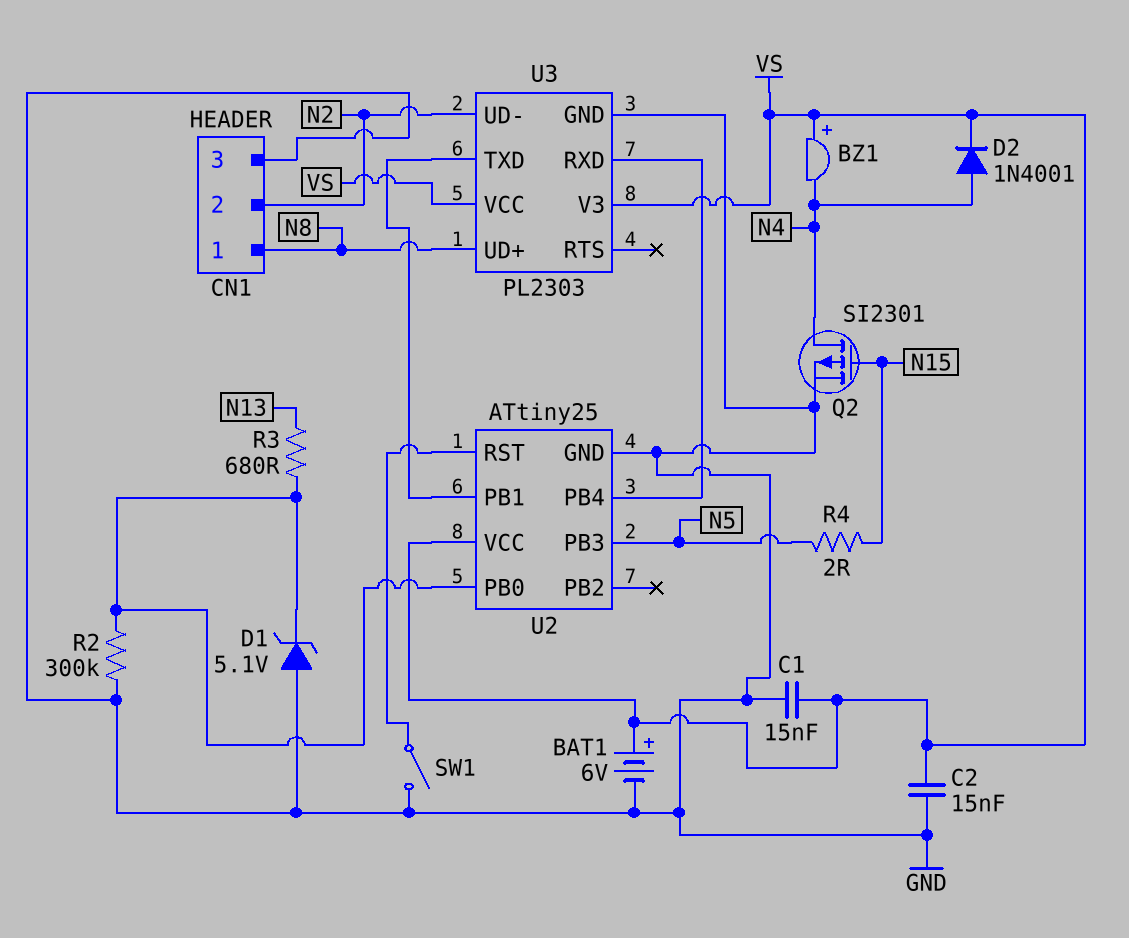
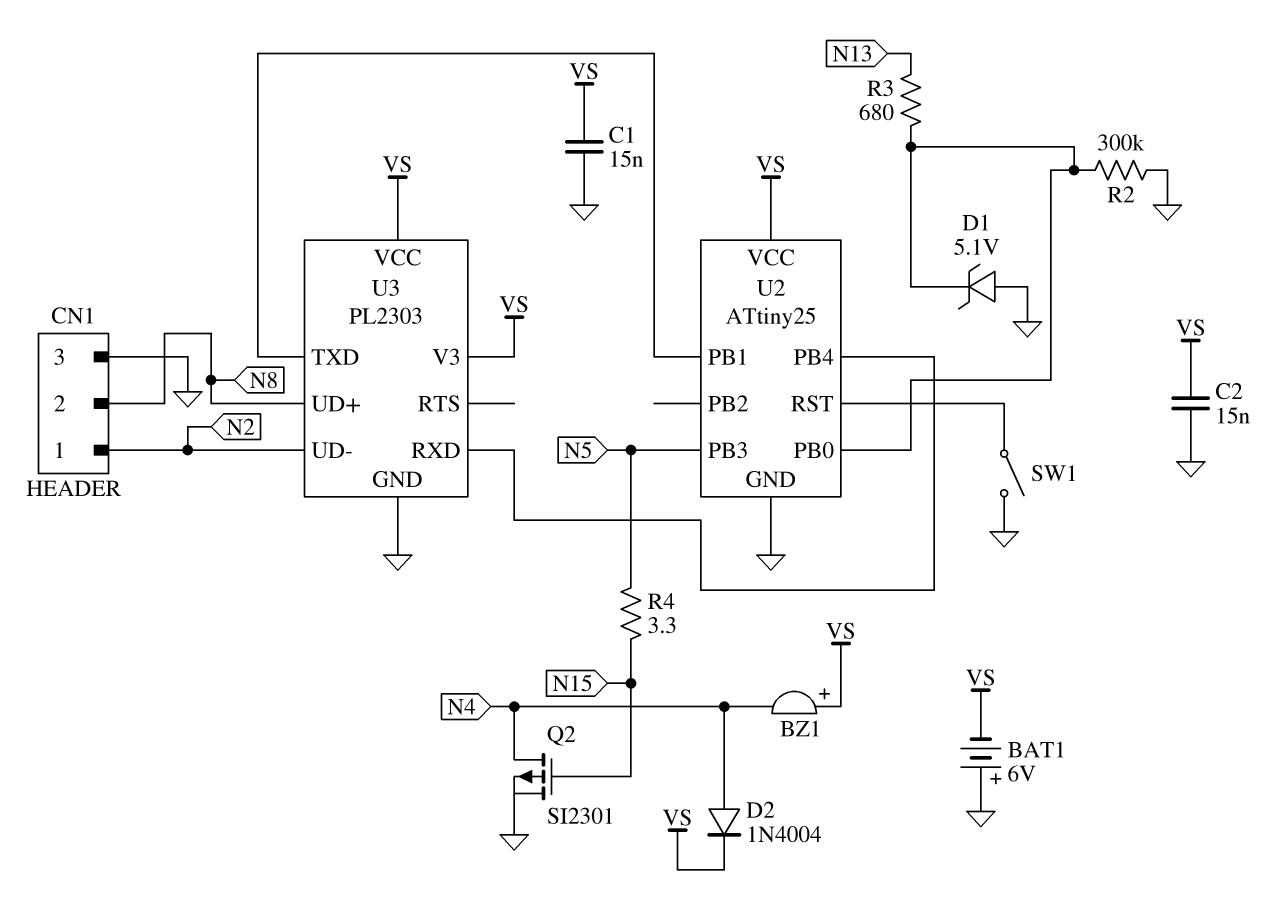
BAT1: 6V (plus VS, minus GND) -> 6V (plus GND, minus VS)
CN1 pin 1: N8 -> N2
CN1 pin 2: N2 -> N8
D2: diode 1N4001 (A N4, K VS) -> diode 1N4004 (A N4, K VS)
R4: 2 (N5, N15) -> 3.3 (N5, N15)

